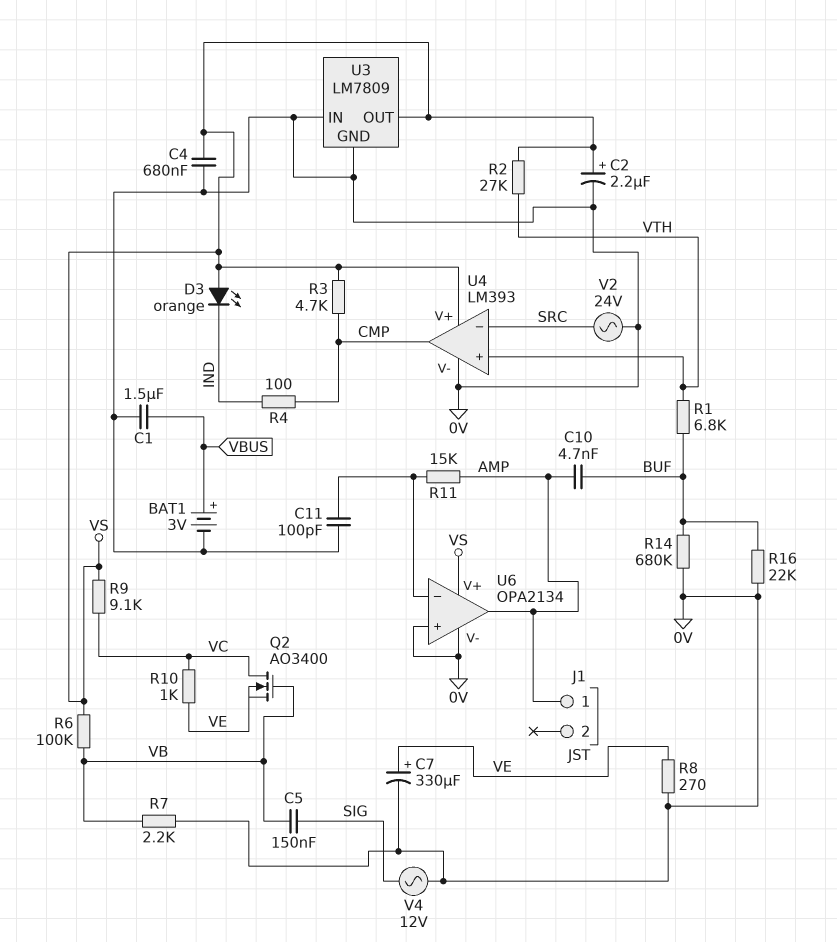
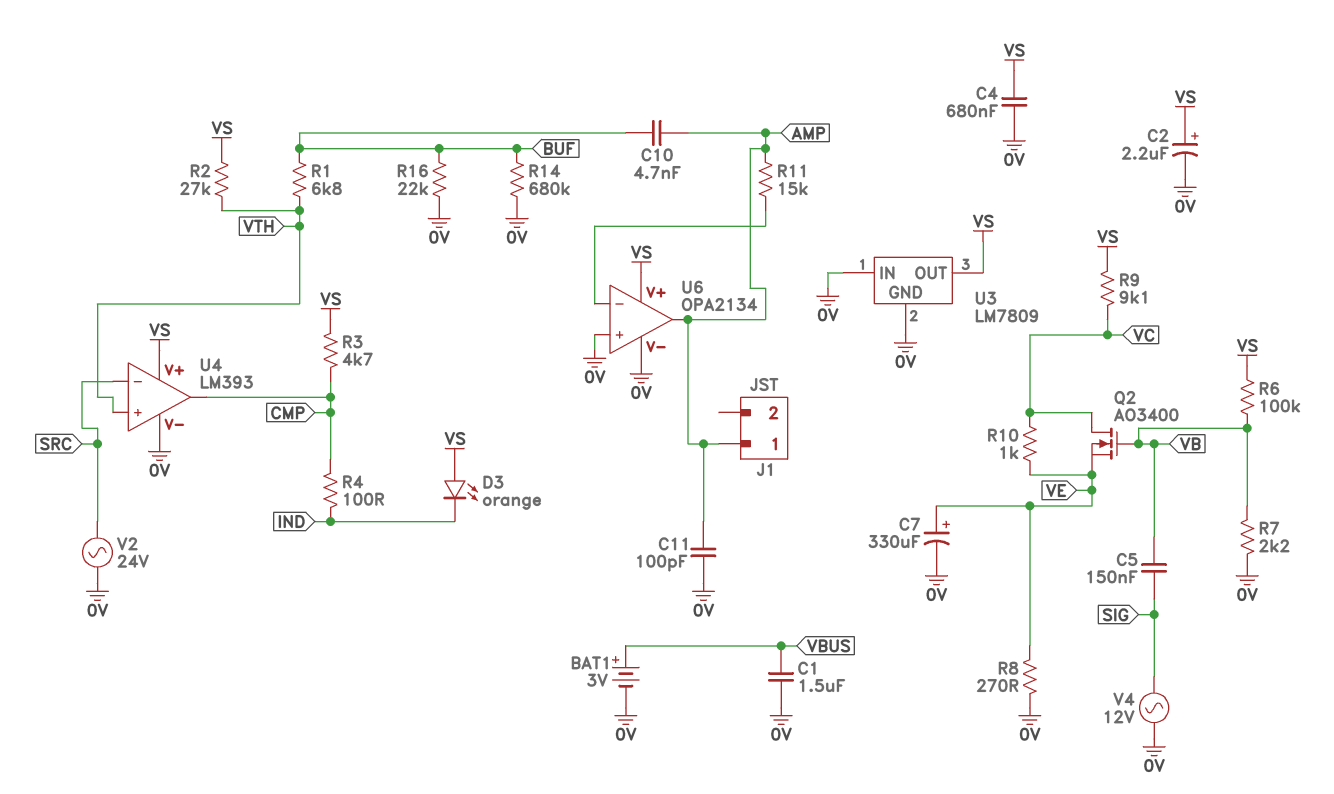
C11: 100pF (0V, U6/in-) -> 100pF (0V, AMP)

